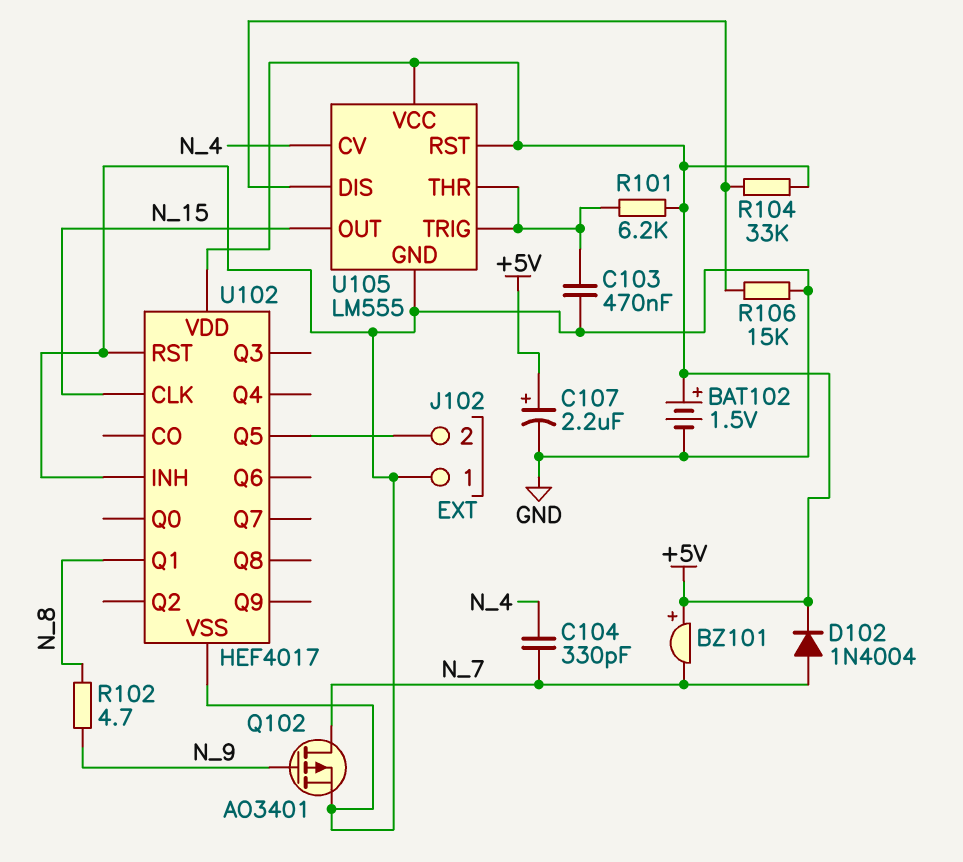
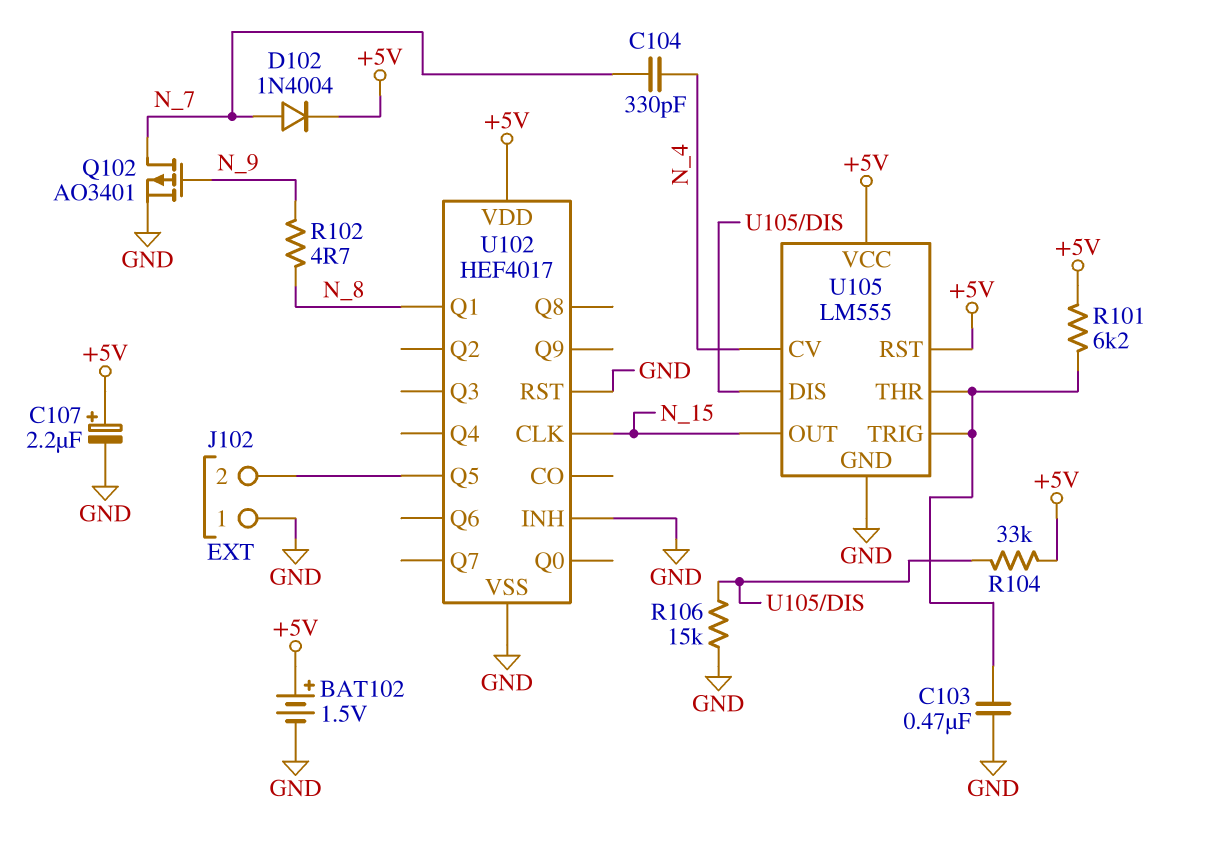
BZ101: buzzer (plus +5V, minus N_7) -> none

